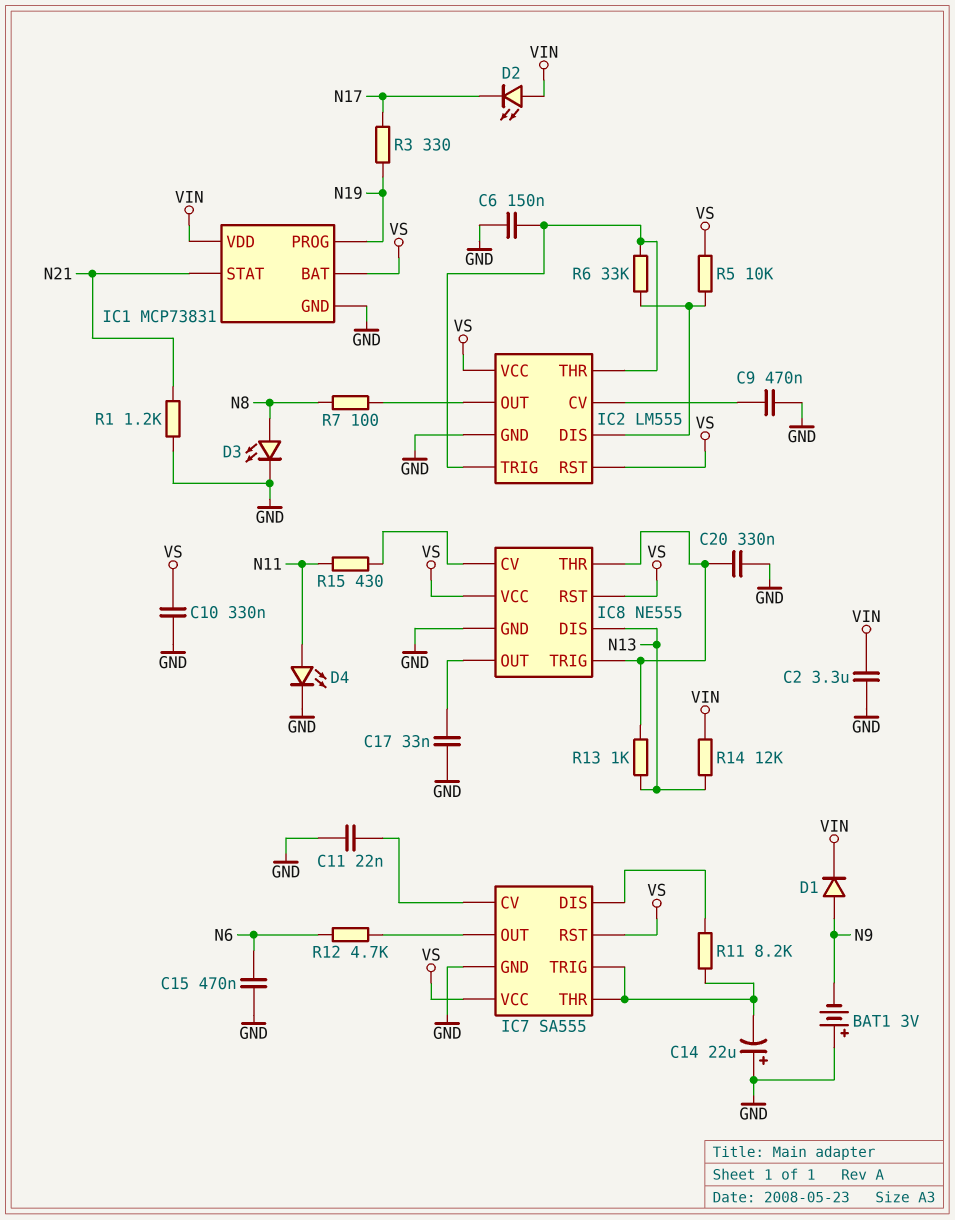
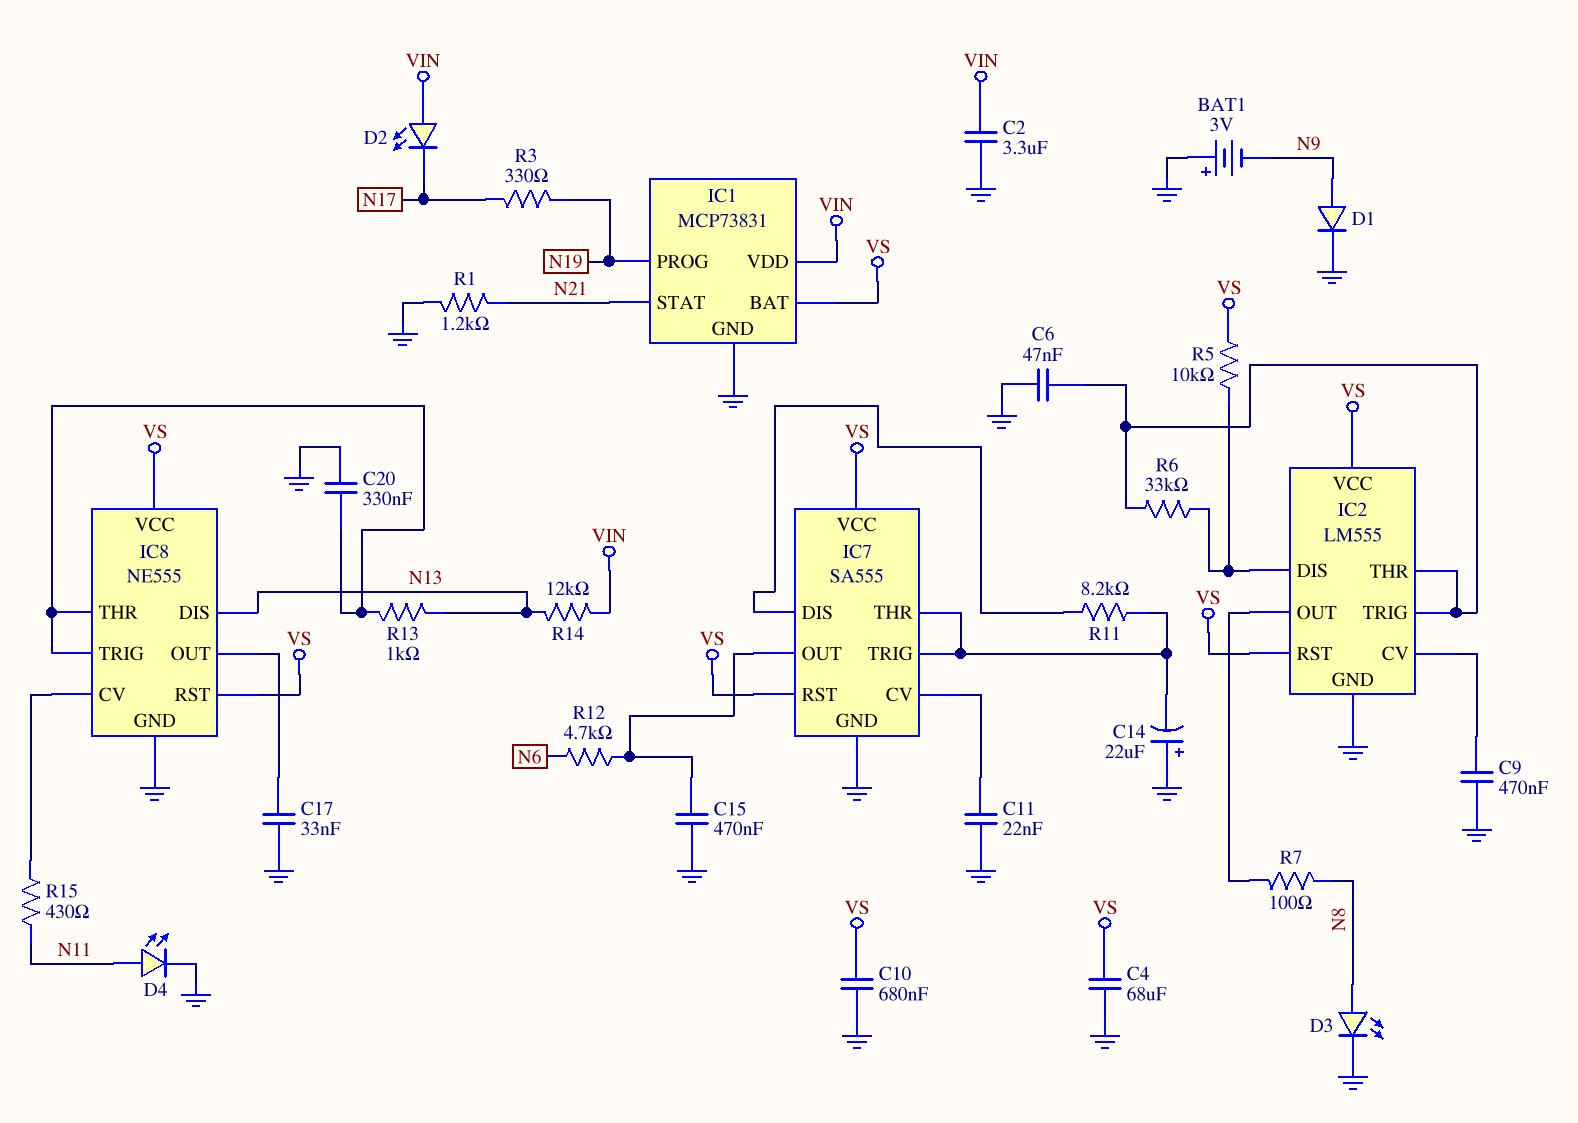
C4: none -> 68uF (GND, VS)
C6: 150nF (GND, IC2/THR) -> 47nF (GND, IC2/THR)
C10: 330nF (GND, VS) -> 680nF (GND, VS)
C15: 470nF (GND, N6) -> 470nF (GND, IC7/OUT)
D1: diode (A N9, K VIN) -> diode (A N9, K GND)

